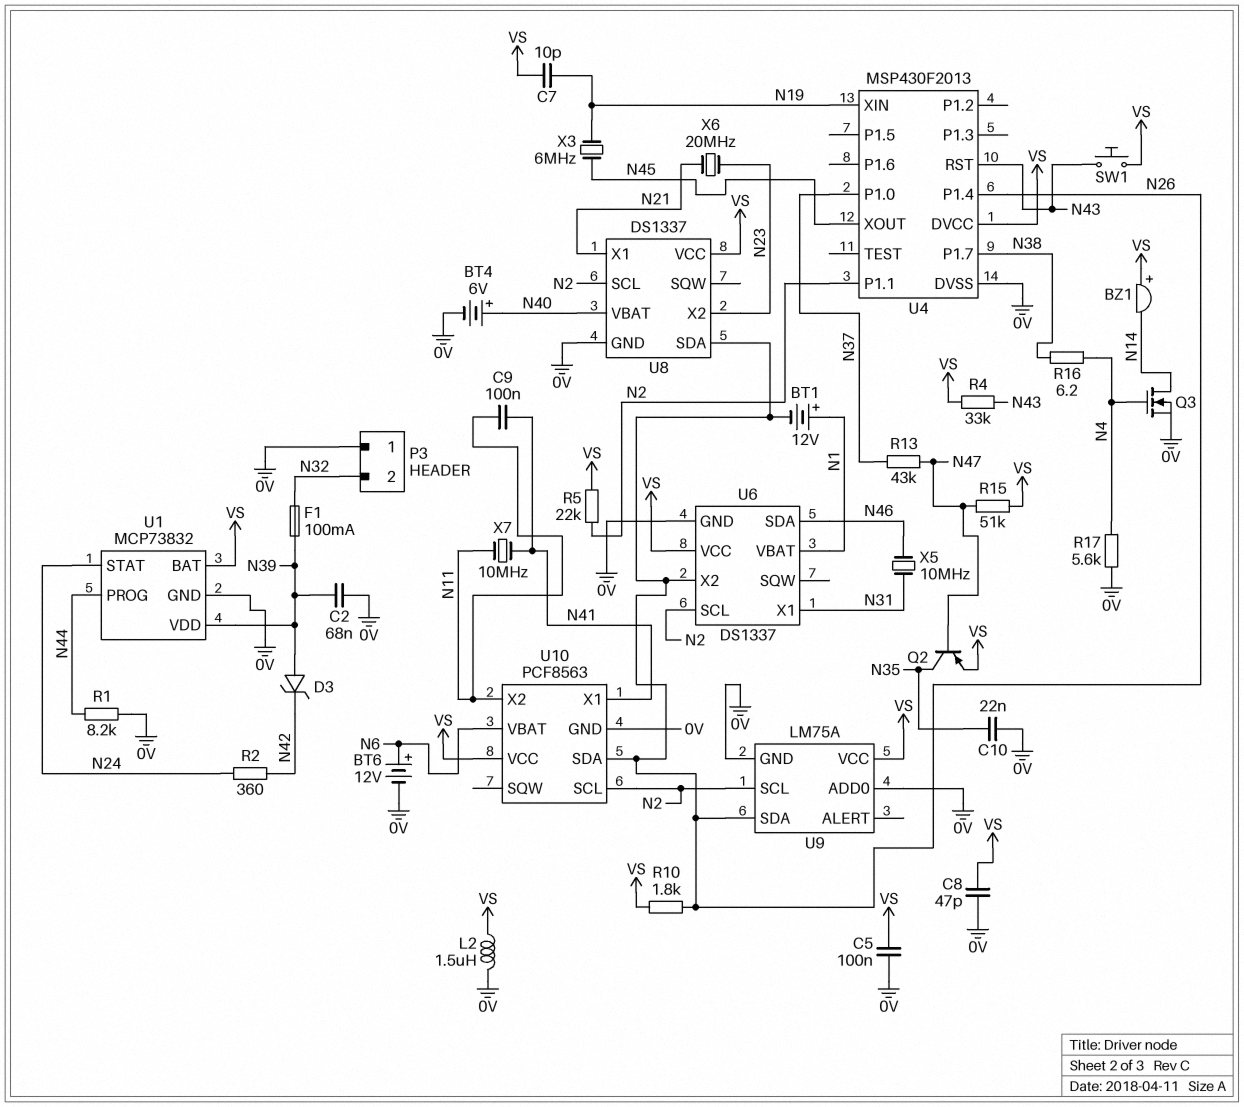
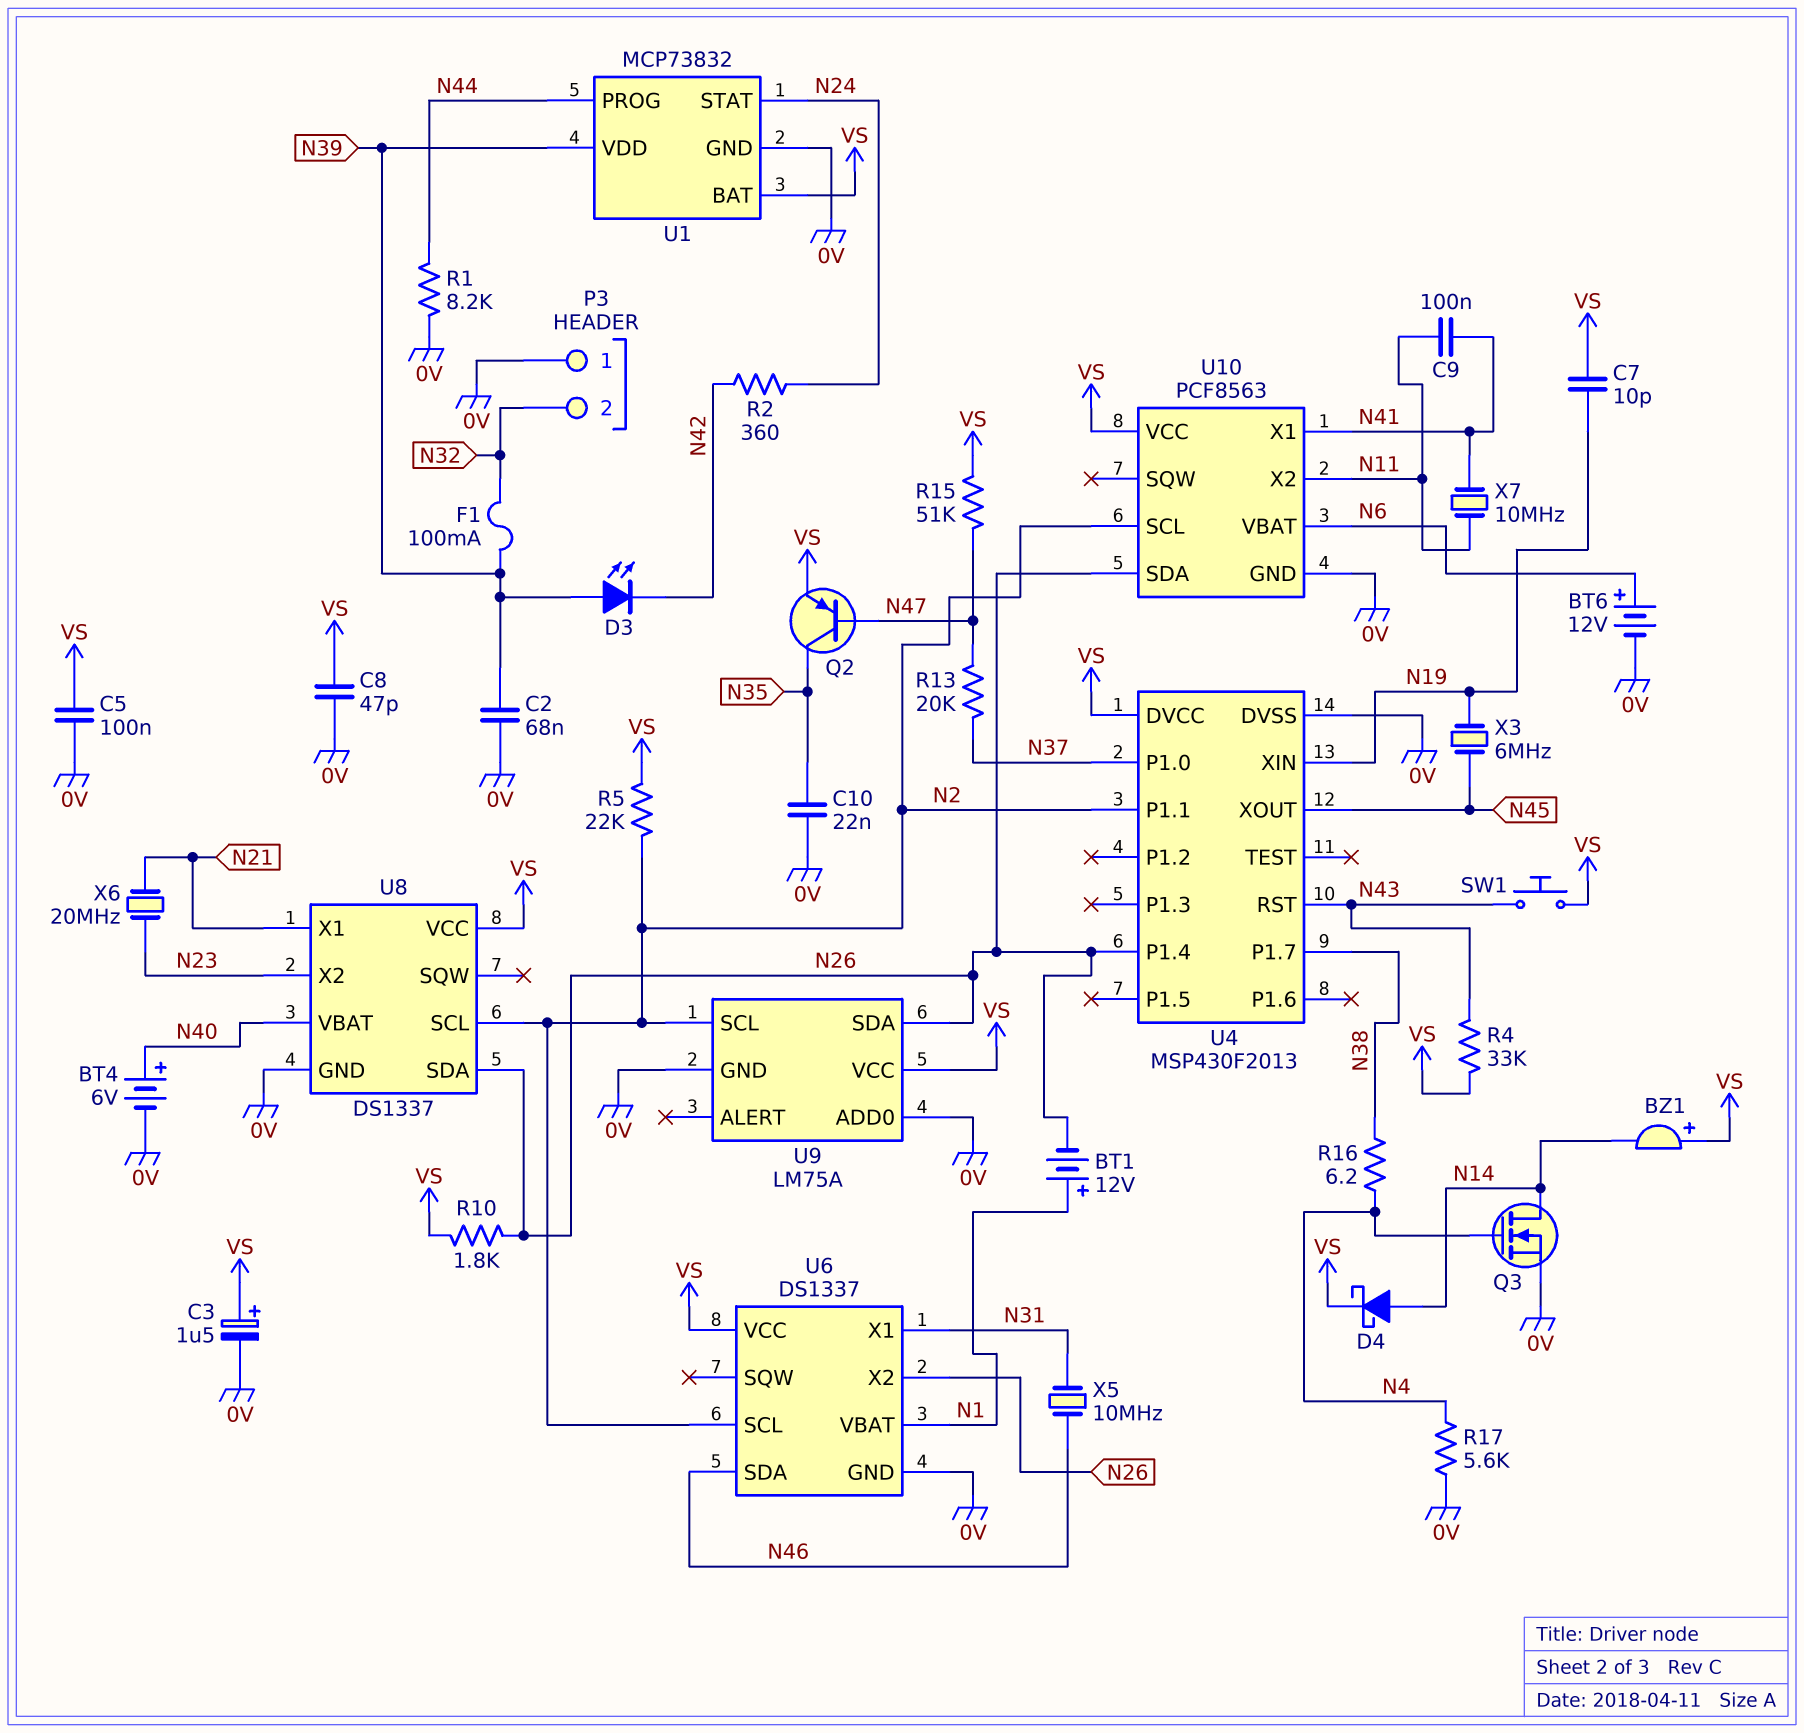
C3: none -> 1.5uF (plus VS, minus 0V)
D3: zener (A N39, K N42) -> LED (A N39, K N42)
D4: none -> schottky (A N14, K VS)
L2: 1.5uH (0V, VS) -> none
R13: 43k (N37, N47) -> 20k (N37, N47)

